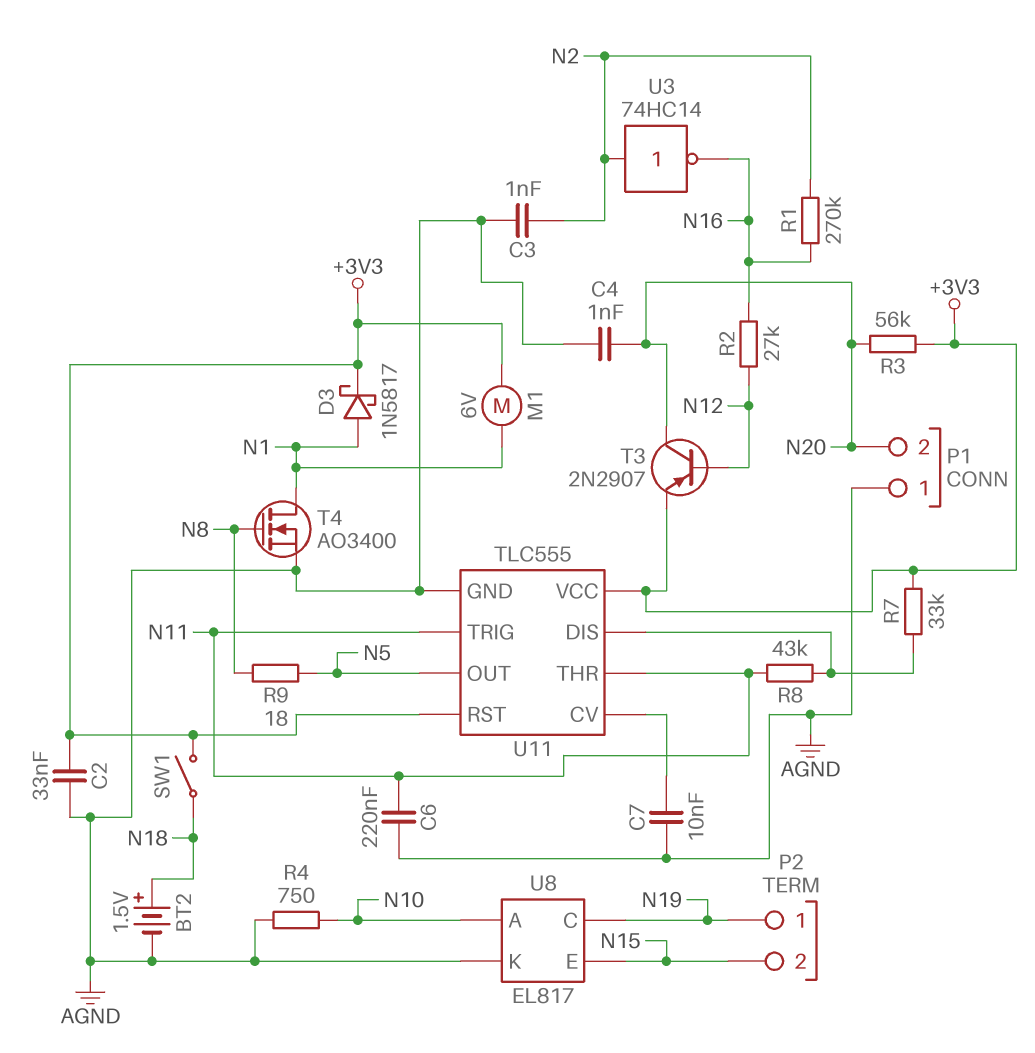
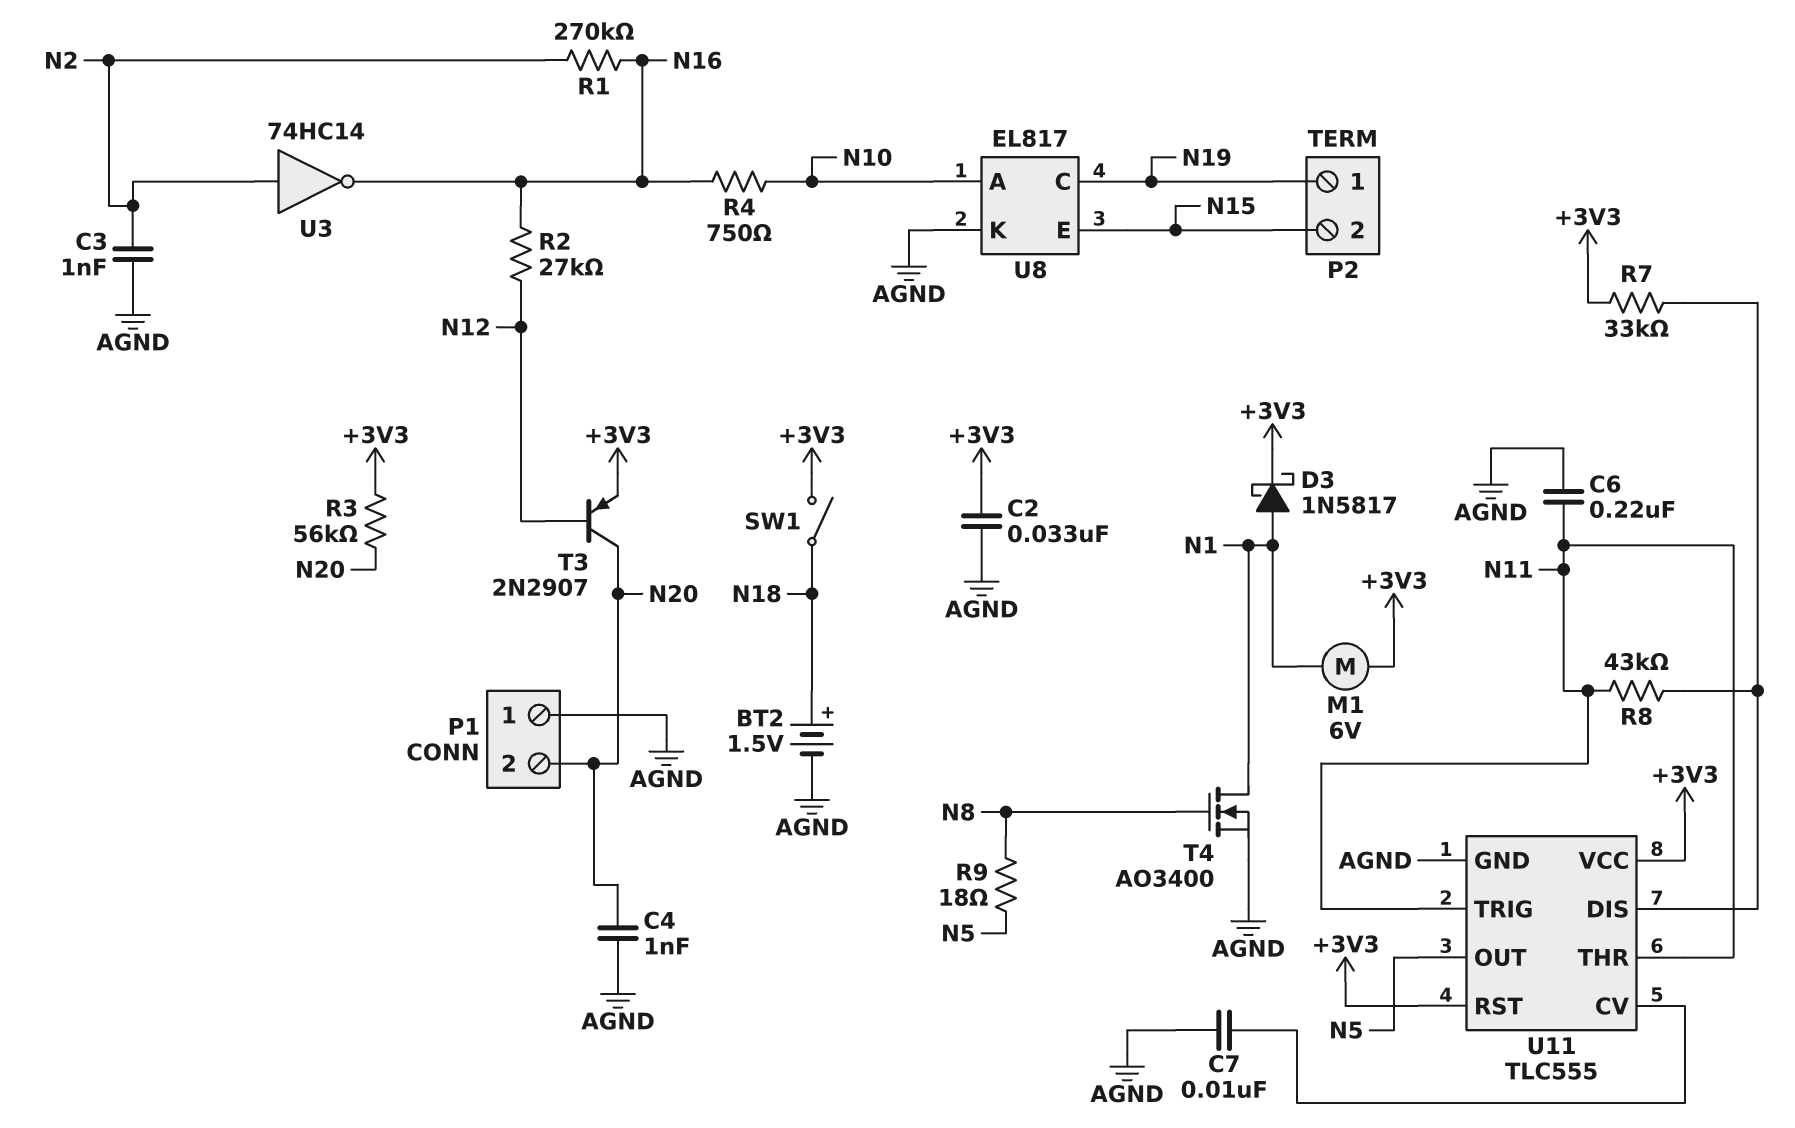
R4: 750 (AGND, N10) -> 750 (N10, N16)

